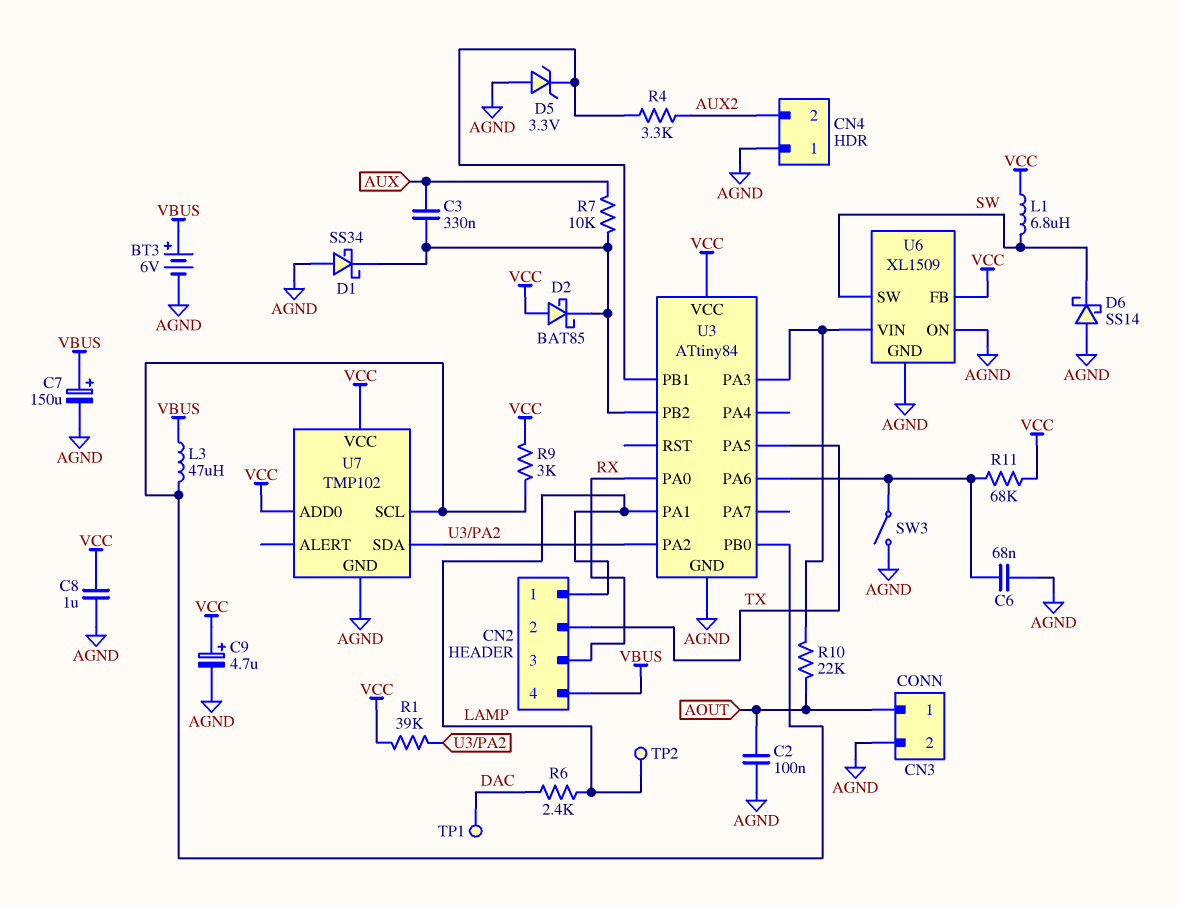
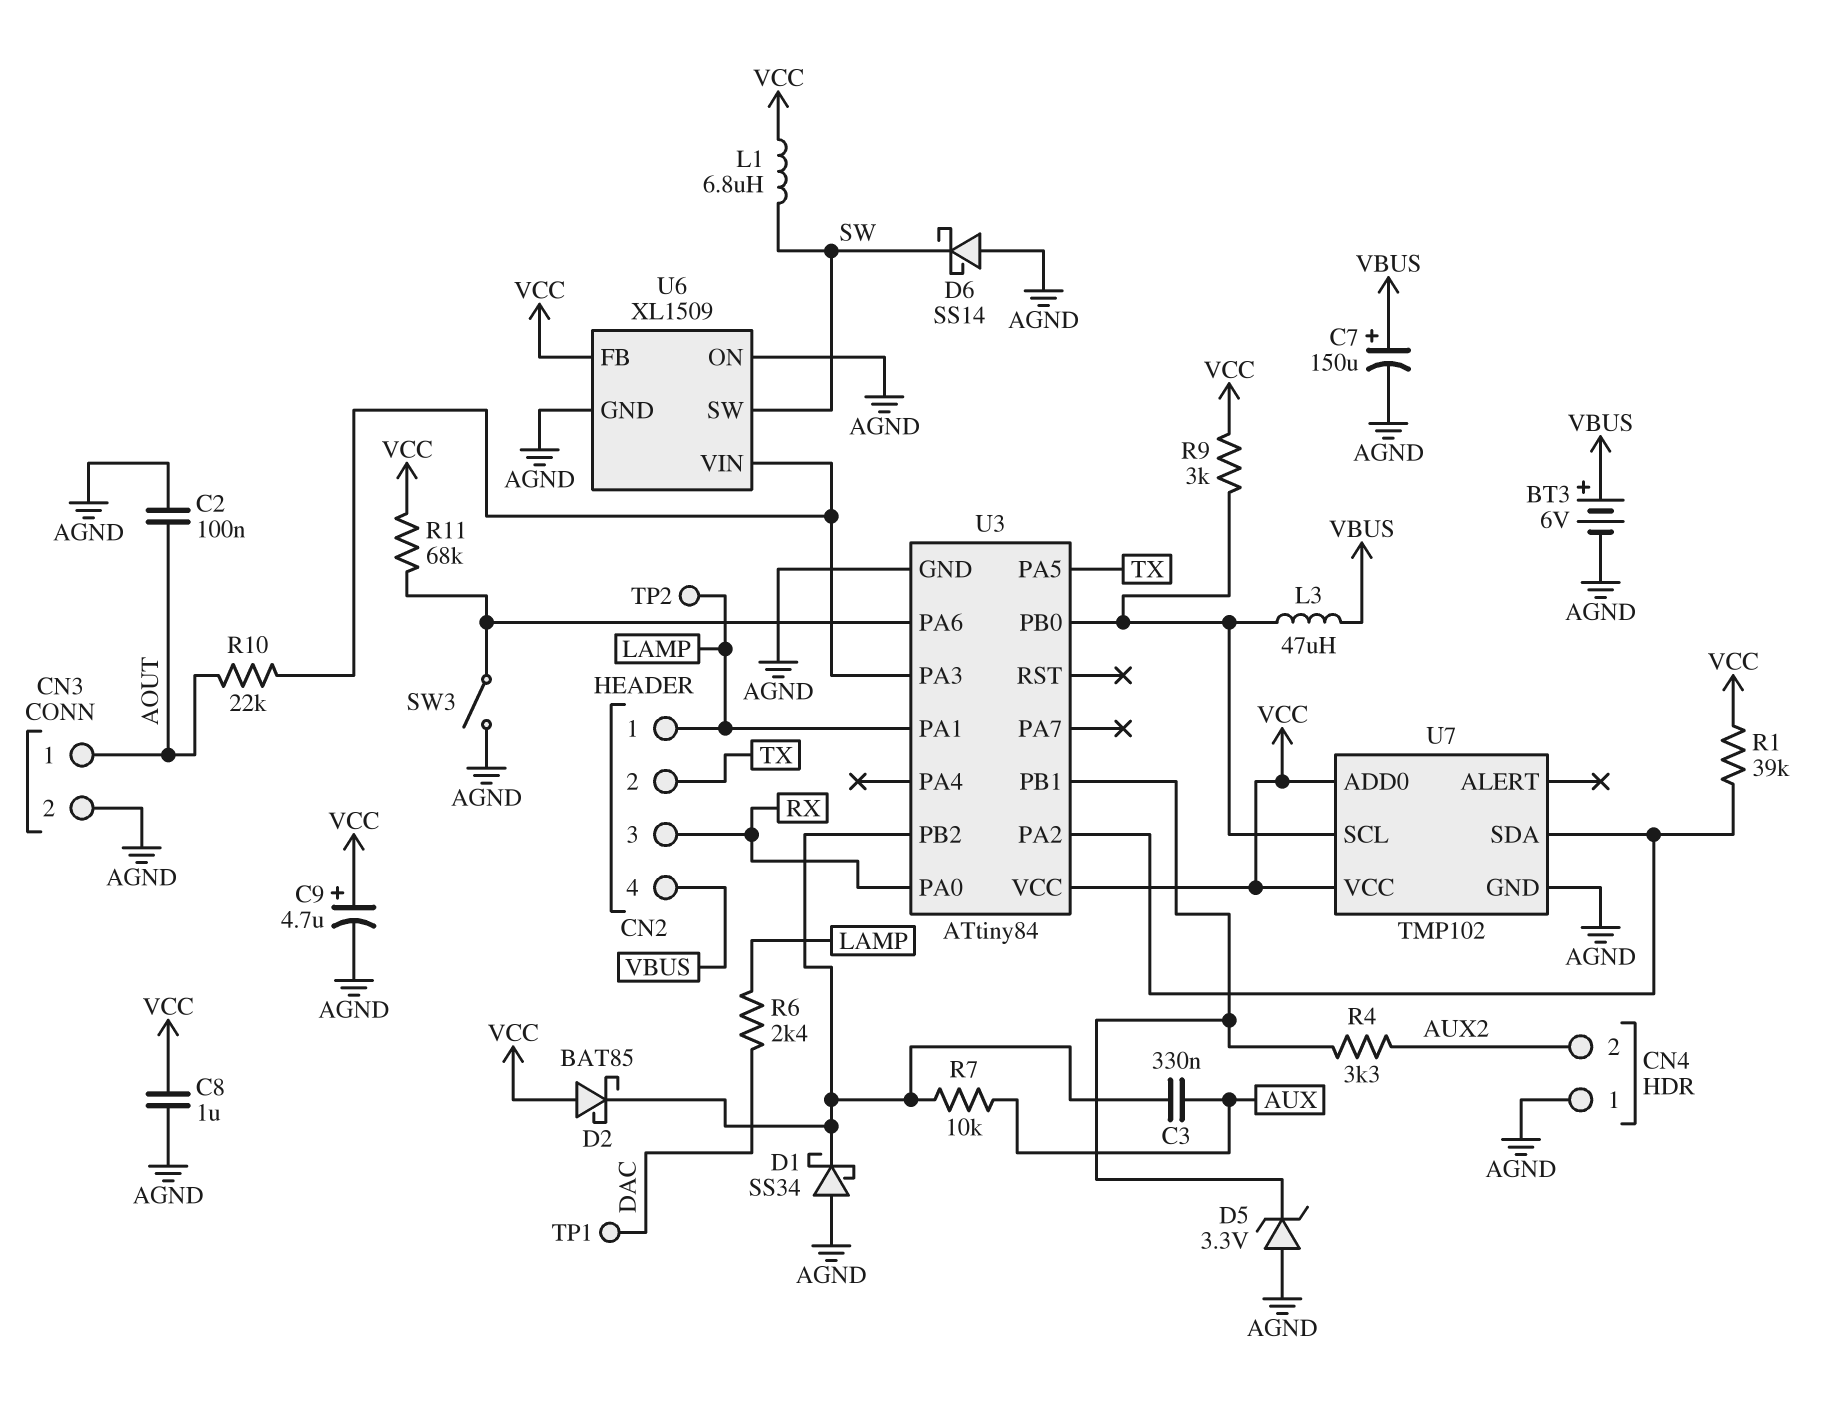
C6: 68nF (AGND, U3/PA6) -> none

